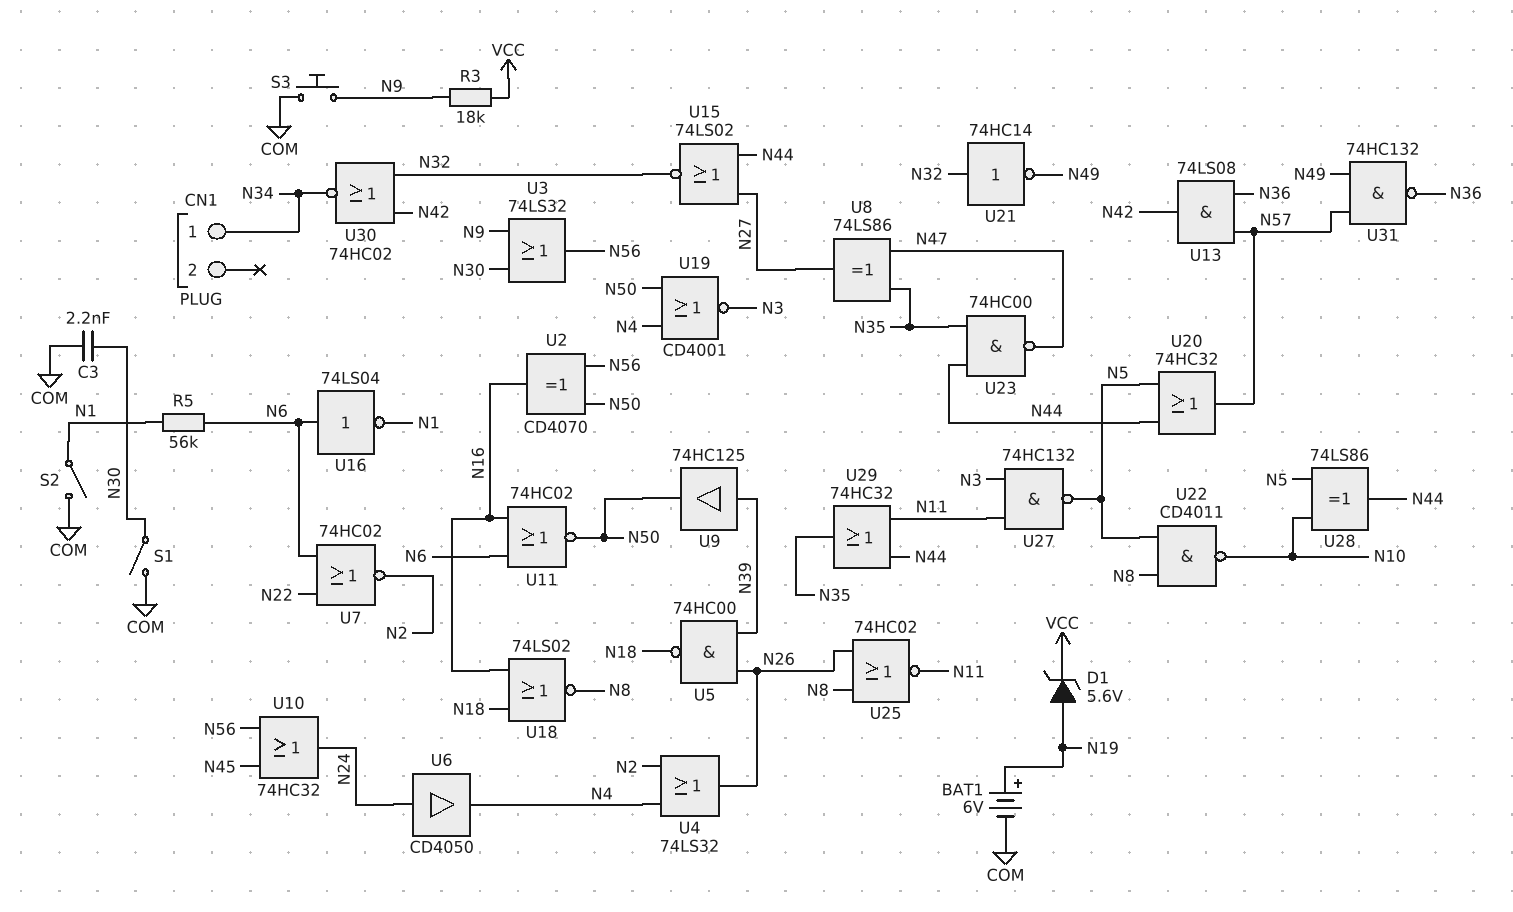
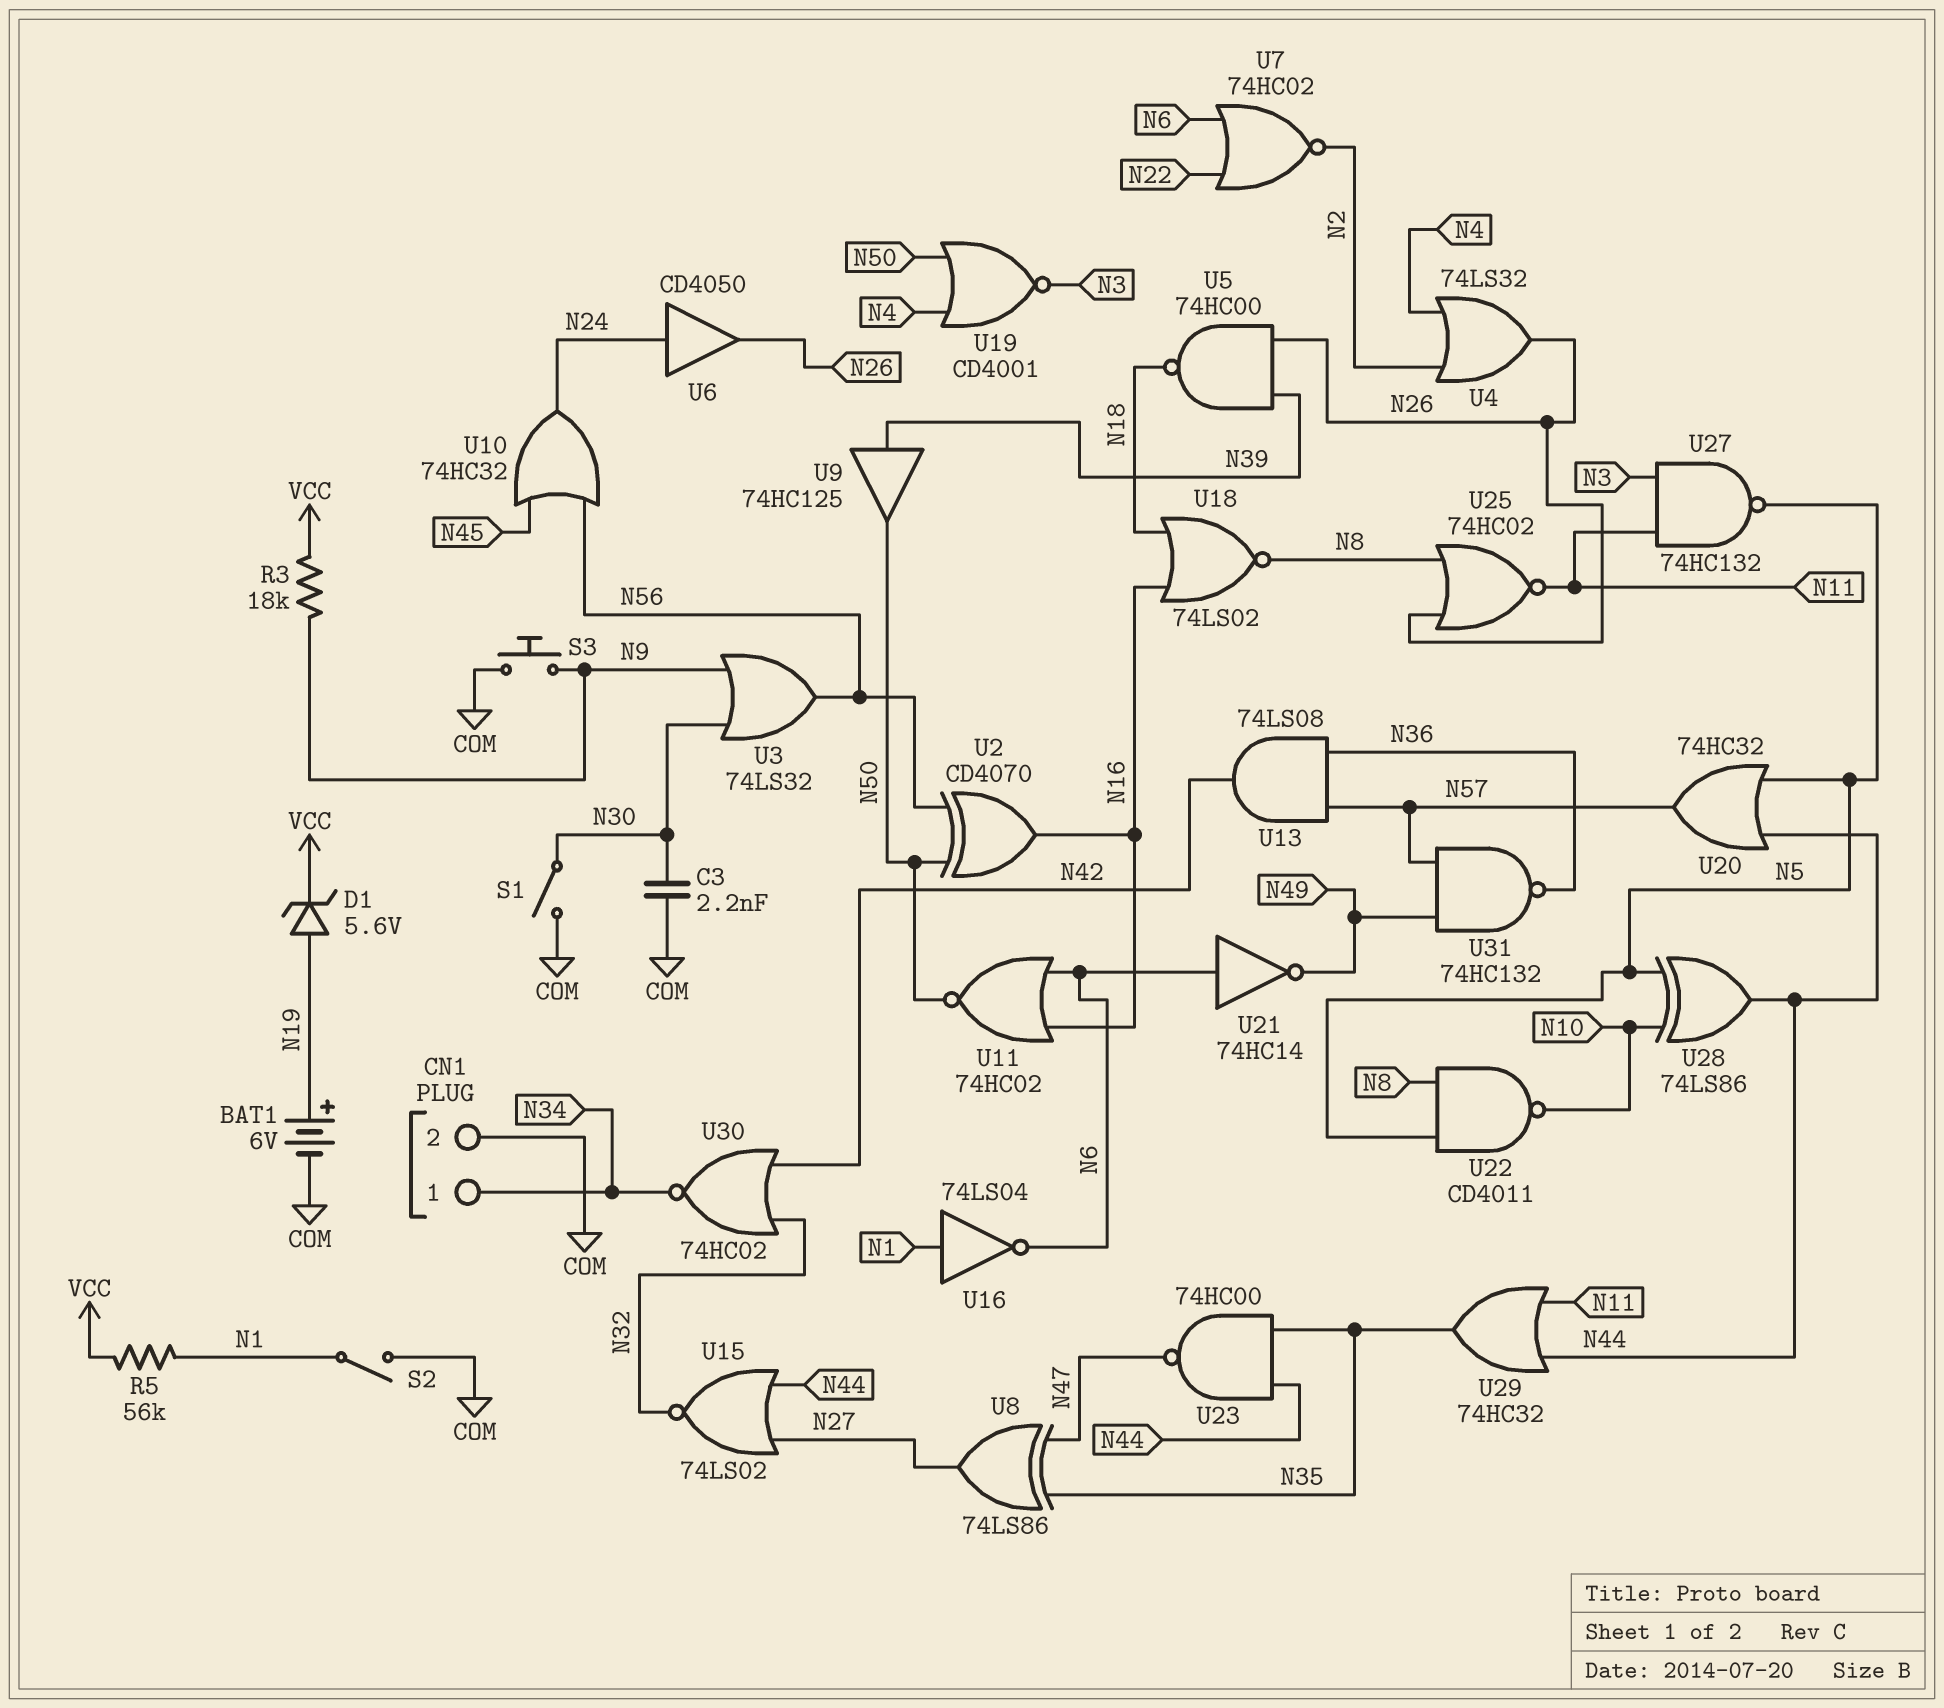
CN1 pin 2: none -> COM
R5: 56k (N1, N6) -> 56k (N1, VCC)
U6: buffer CD4050 (in N24, out N4) -> buffer CD4050 (in N24, out N26)
U16: NOT 74LS04 (in N6, out N1) -> NOT 74LS04 (in N1, out N6)
U21: NOT 74HC14 (in N32, out N49) -> NOT 74HC14 (in N6, out N49)

